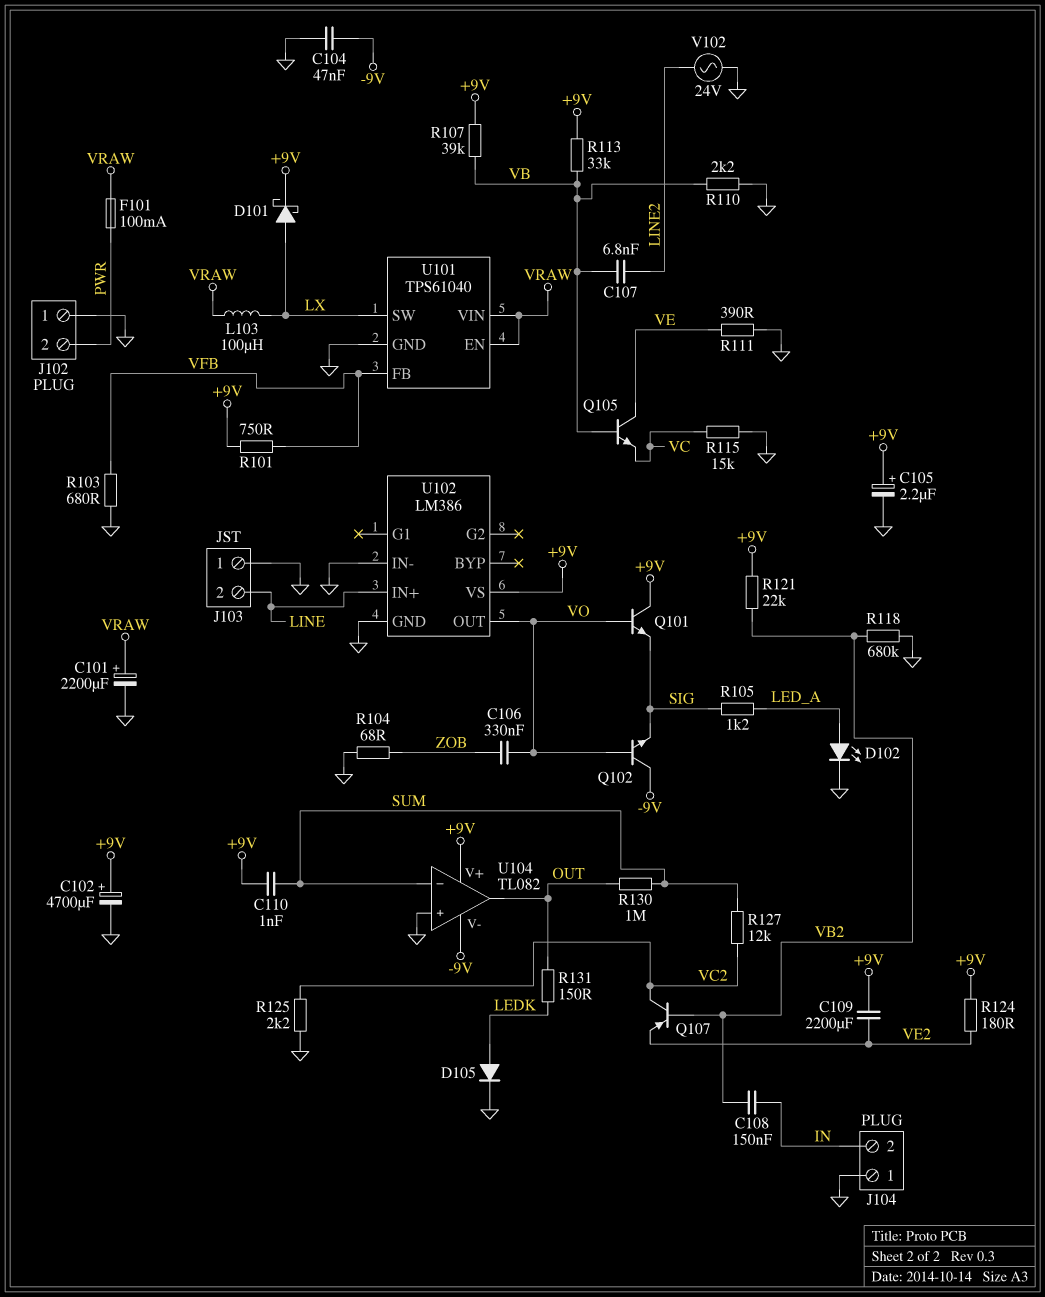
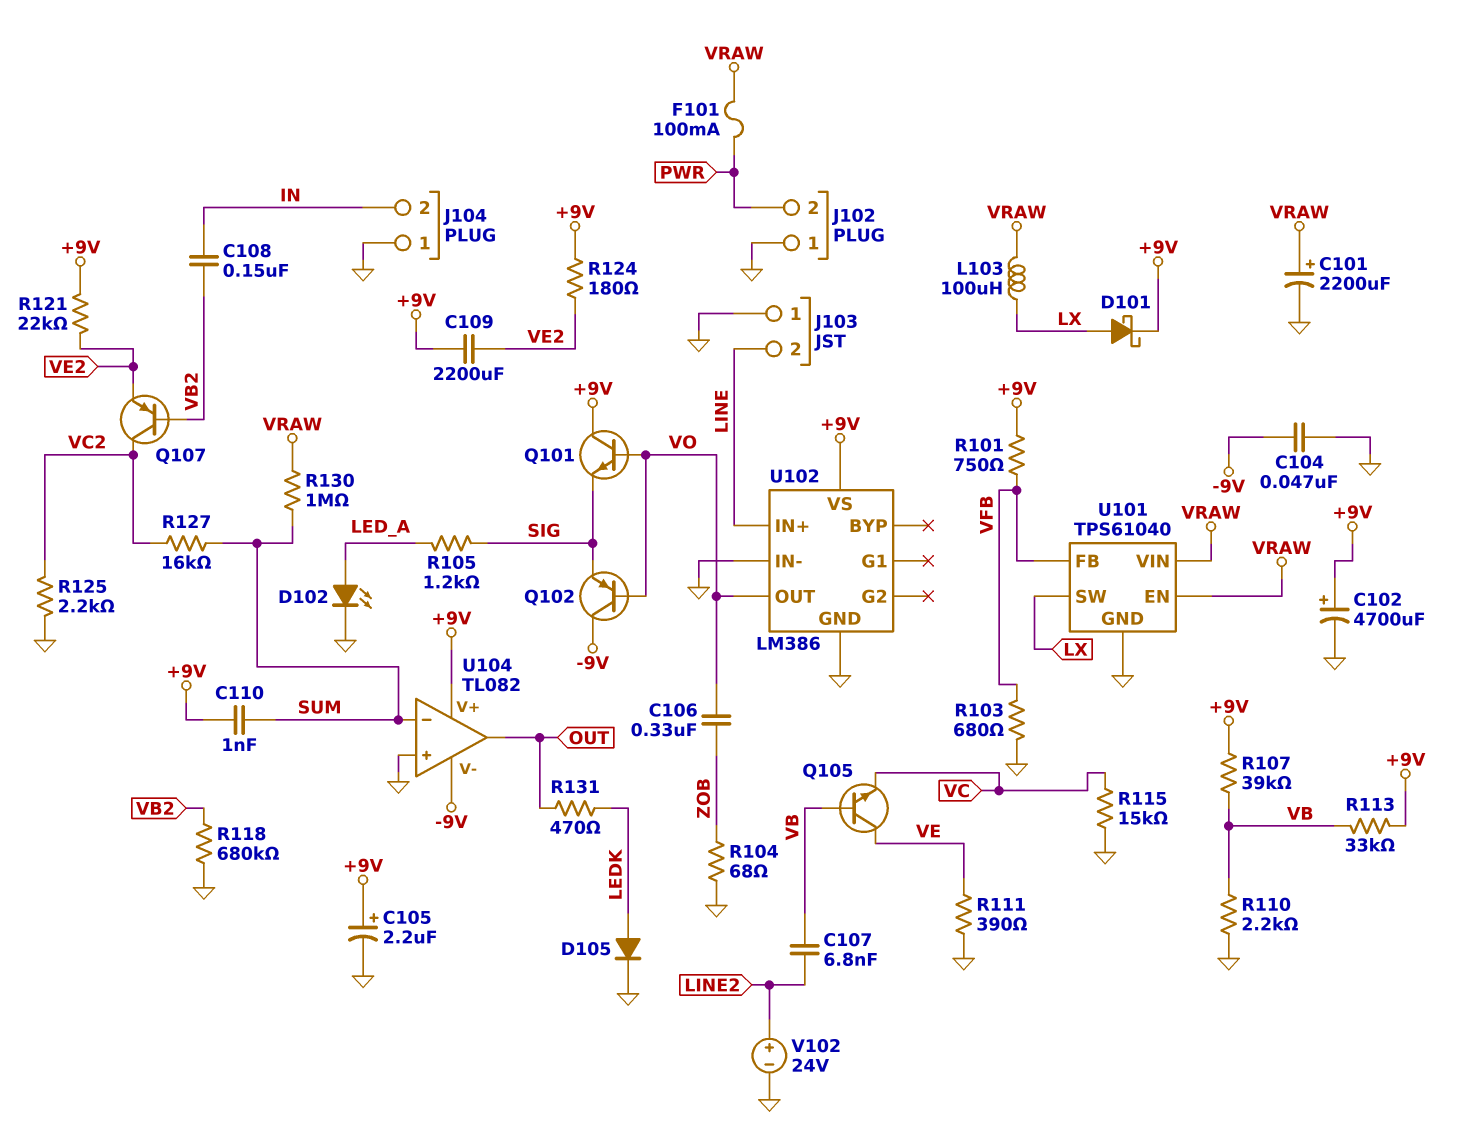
Q102: NPN (B VO, C -9V, E SIG) -> PNP (B VO, C -9V, E SIG)
R121: 22k (+9V, VB2) -> 22k (+9V, VE2)
R127: 12k (SUM, VC2) -> 16k (SUM, VC2)
R130: 1M (OUT, SUM) -> 1M (SUM, VRAW)
R131: 150 (LEDK, OUT) -> 470 (LEDK, OUT)
V102: AC 24V (GND, LINE2) -> 24V (plus LINE2, minus GND)

